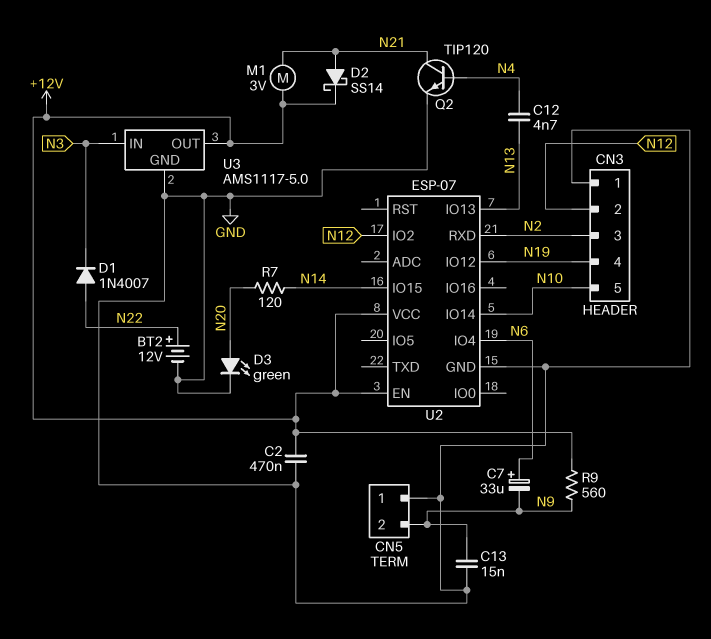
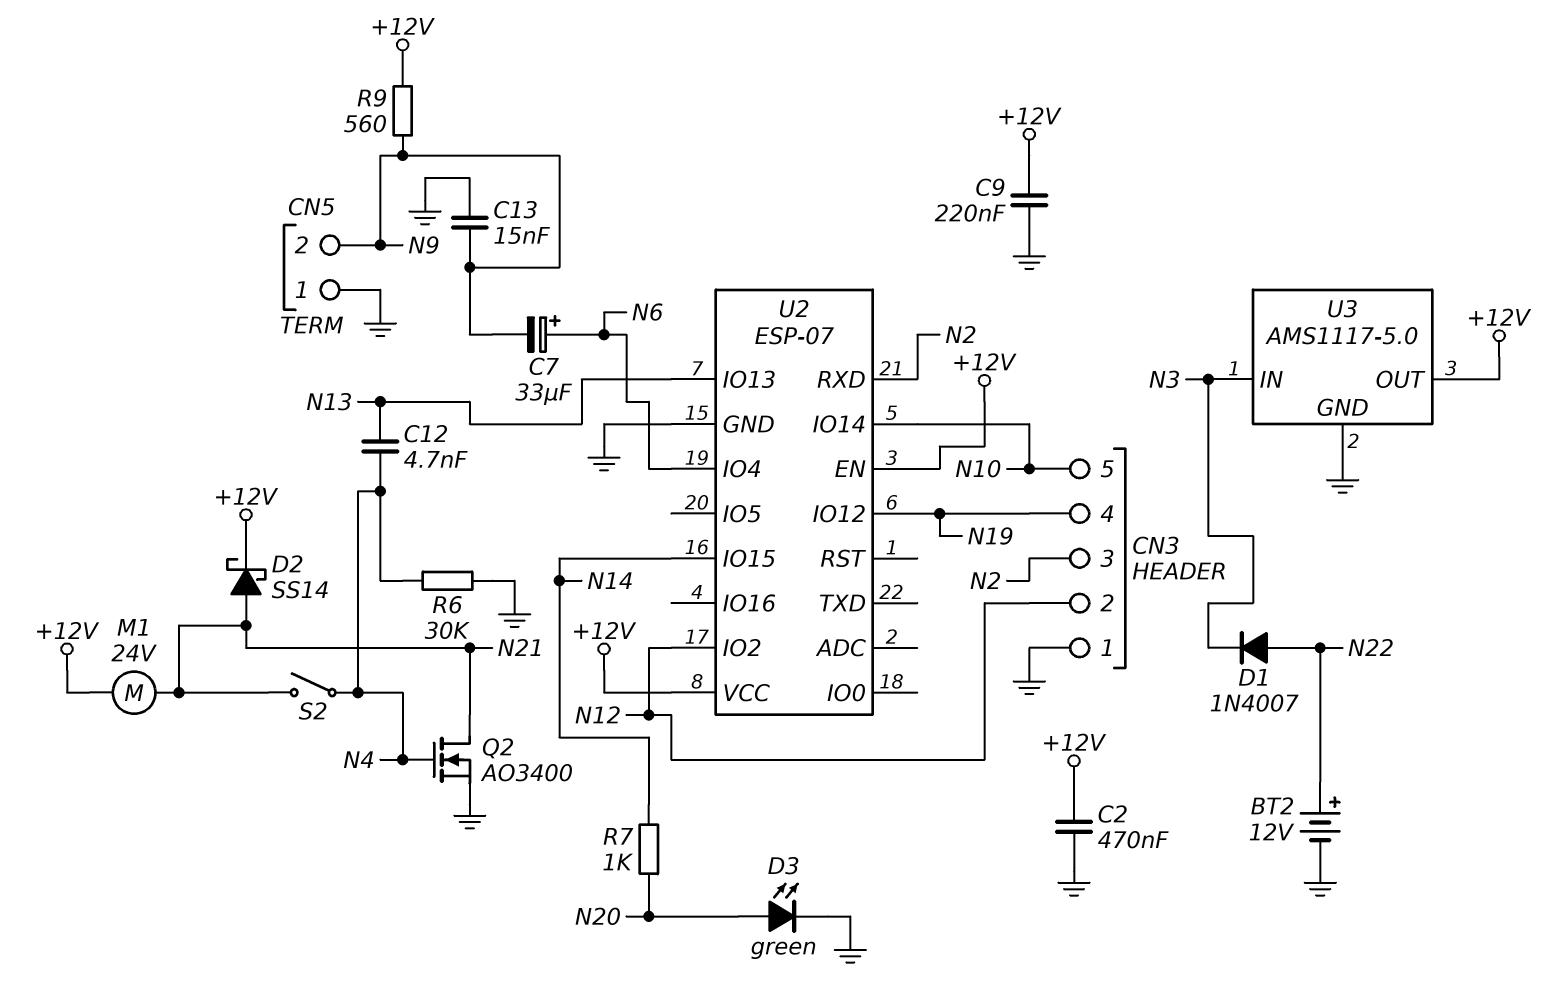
C9: none -> 220nF (+12V, GND)
M1: motor 3V (+12V, N21) -> motor 24V (+12V, N21)
Q2: NPN TIP120 (B N4, C N21, E GND) -> NMOS AO3400 (G N4, D N21, S GND)
R6: none -> 30k (GND, N4)
R7: 120 (N14, N20) -> 1k (N14, N20)
S2: none -> switch (N4, N21)

